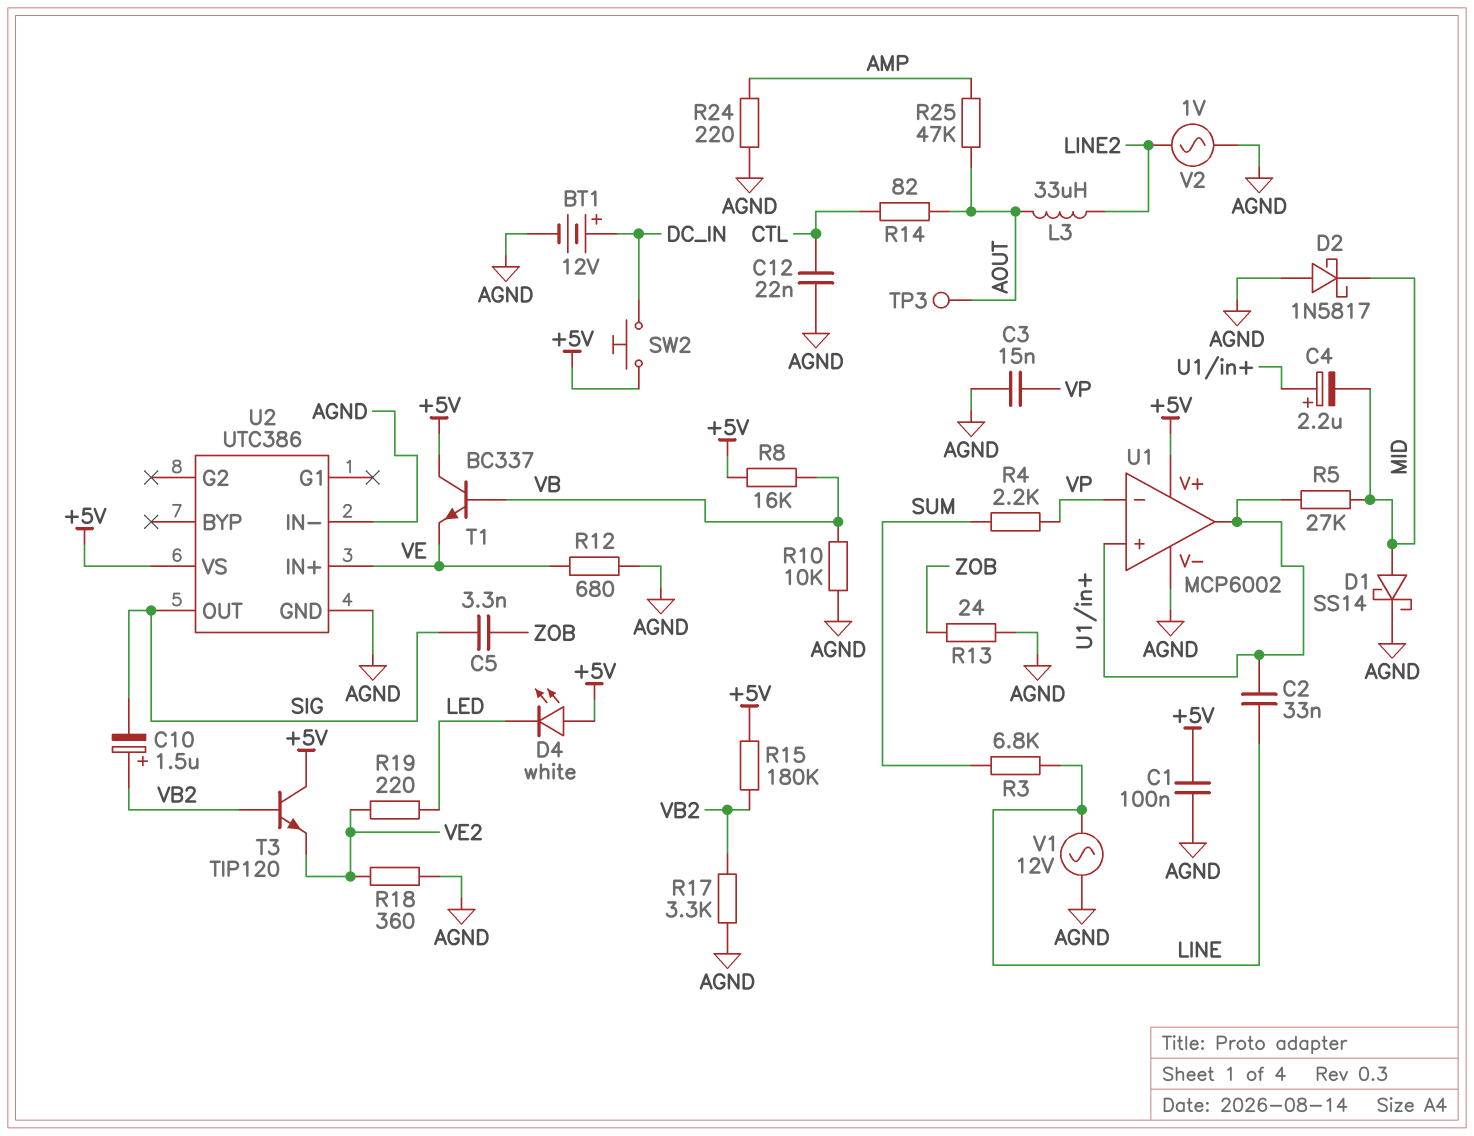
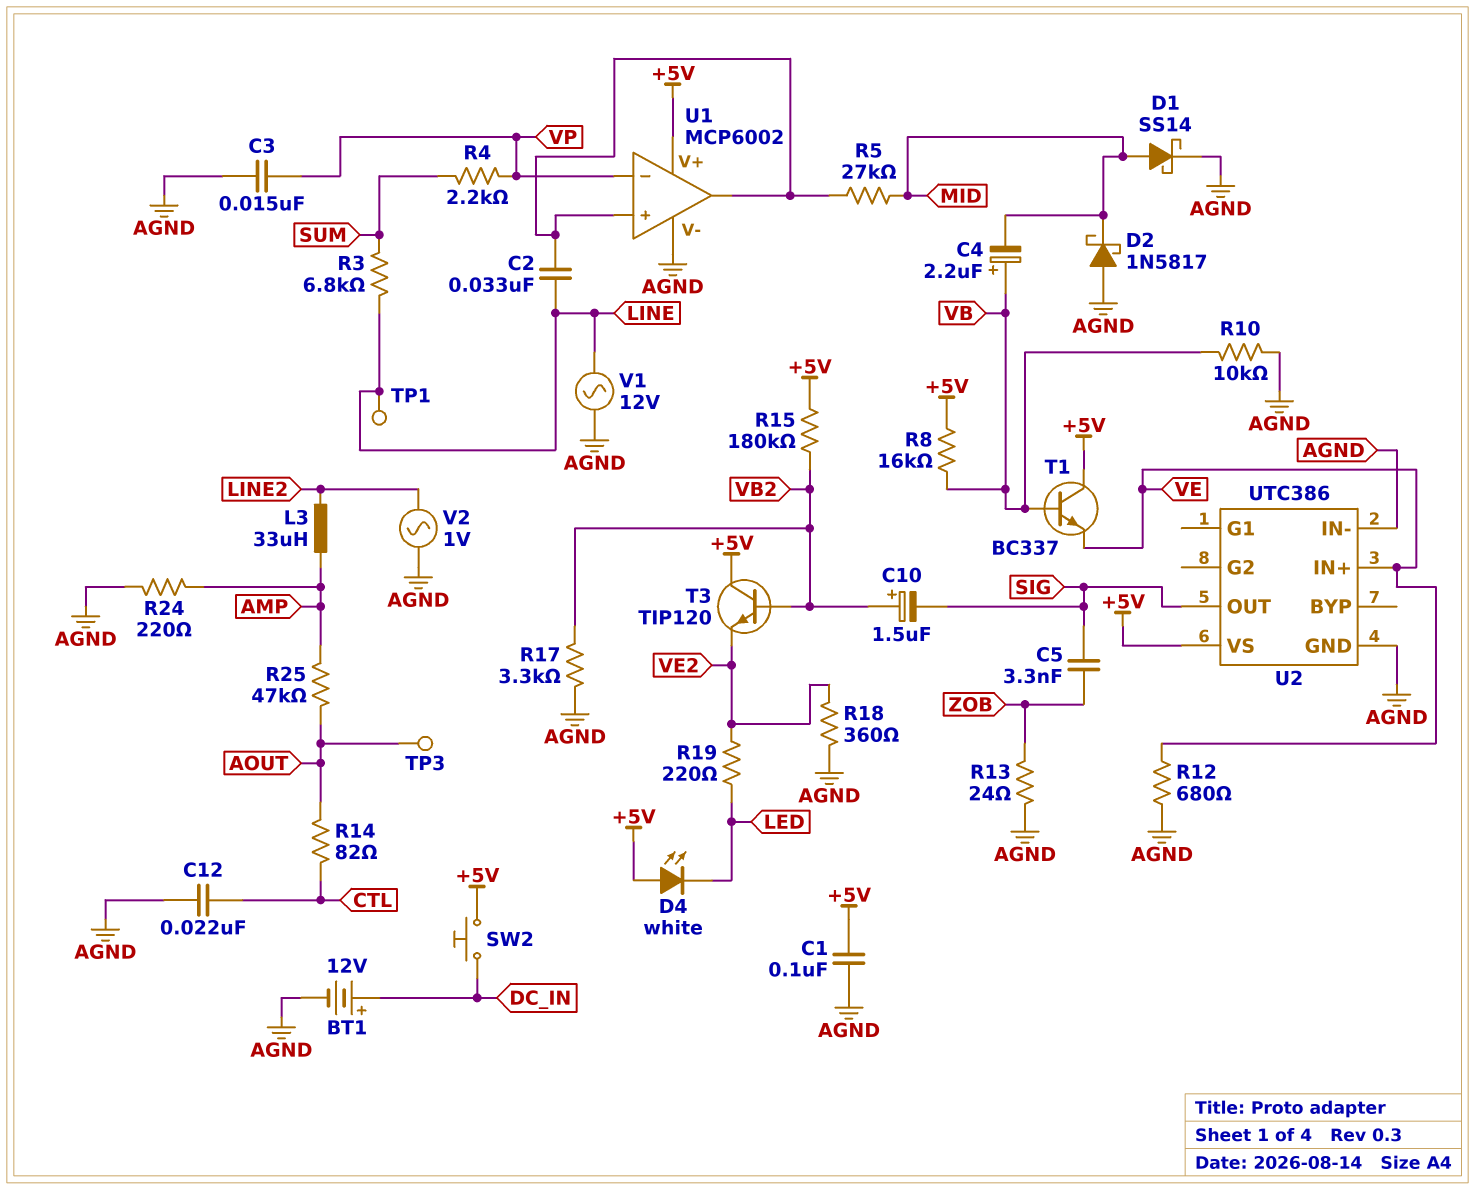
C4: 2.2uF (plus U1/in+, minus MID) -> 2.2uF (plus VB, minus MID)
L3: 33uH (AOUT, LINE2) -> 33uH (AMP, LINE2)
TP1: none -> test point (LINE)

